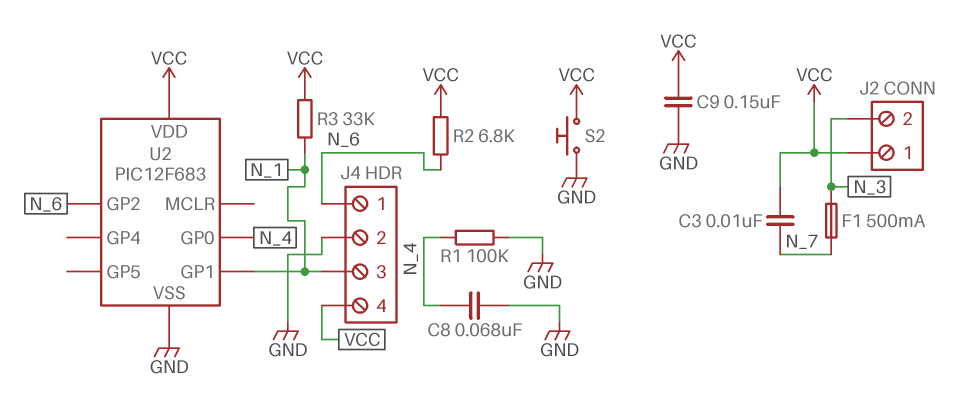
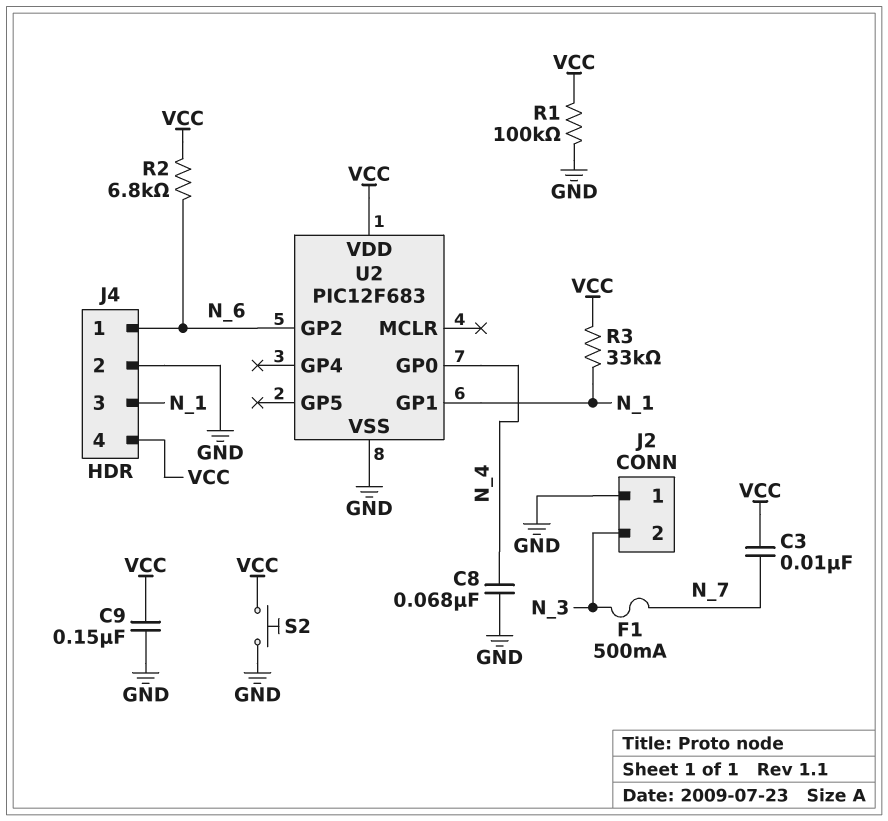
J2 pin 1: VCC -> GND
R1: 100k (GND, N_4) -> 100k (GND, VCC)

